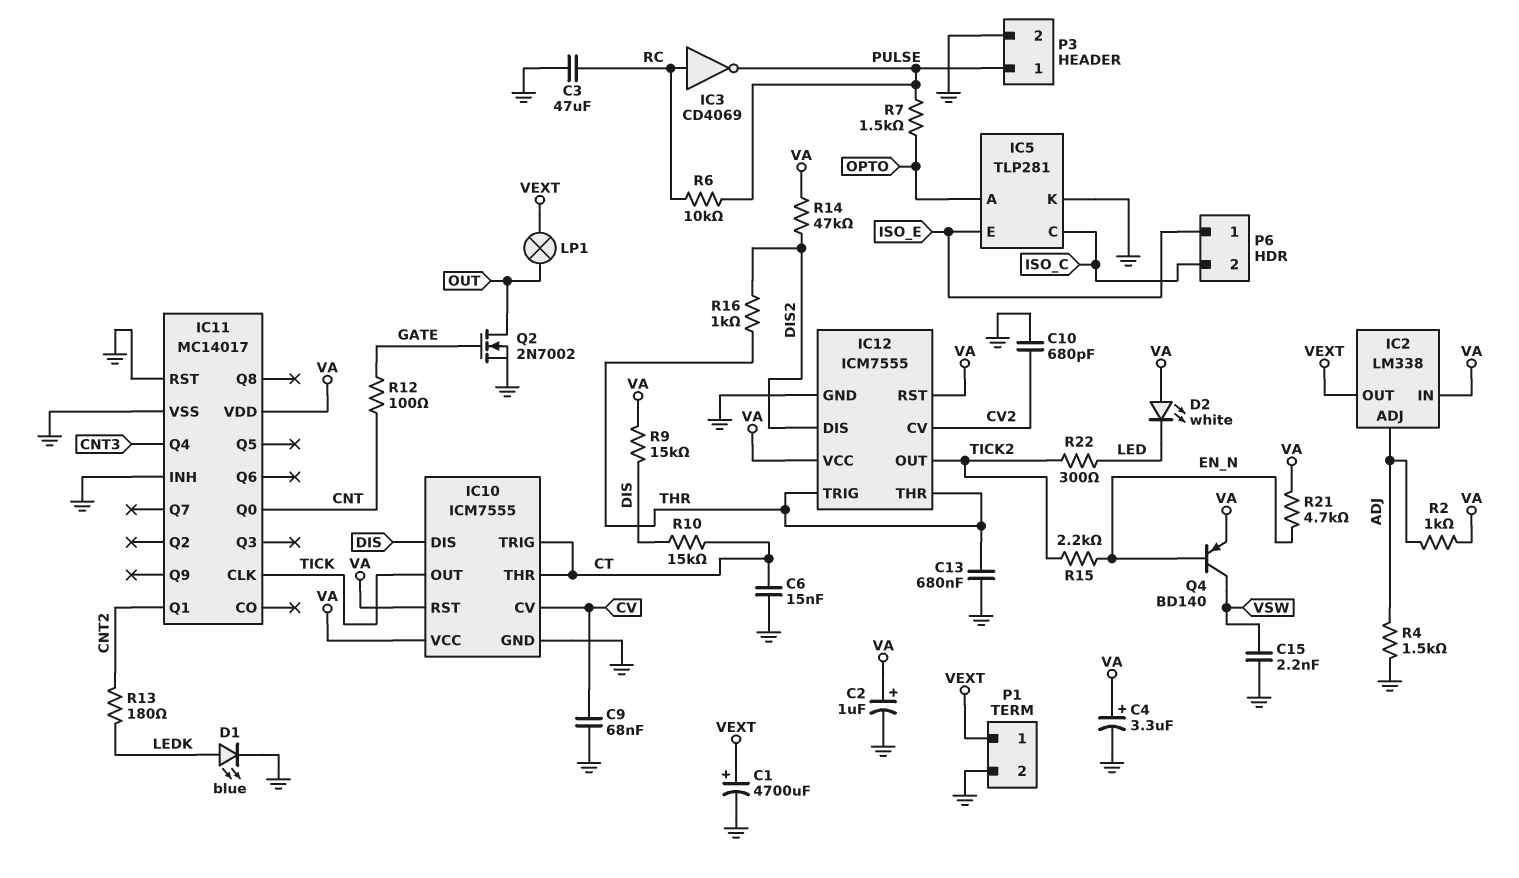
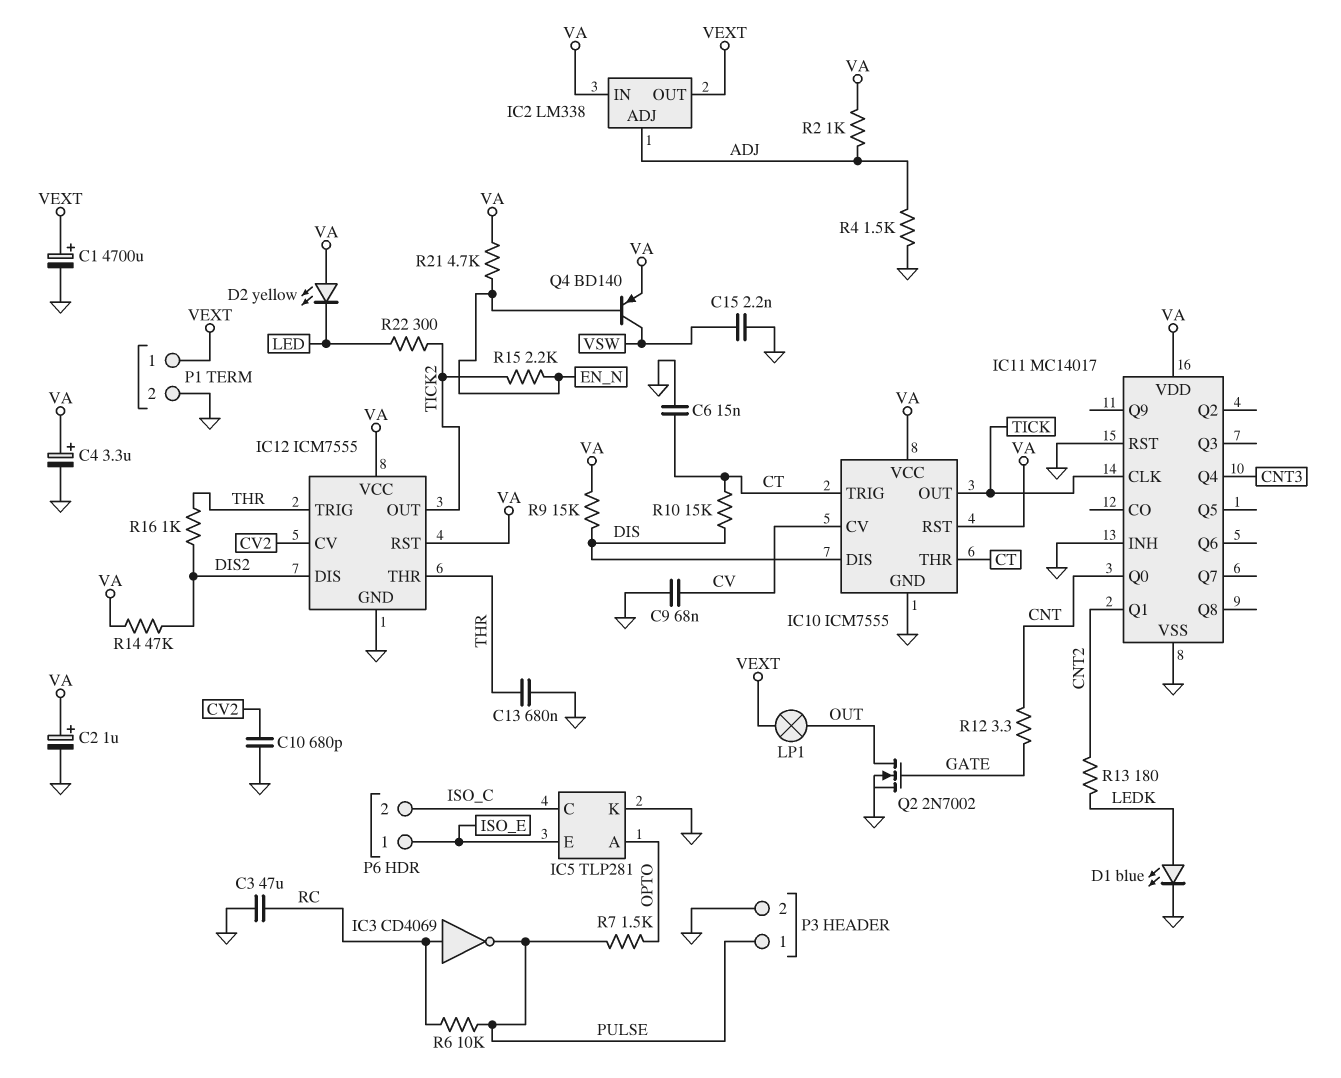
D2: LED white (A VA, K LED) -> LED yellow (A VA, K LED)
R12: 100 (CNT, GATE) -> 3.3 (CNT, GATE)

